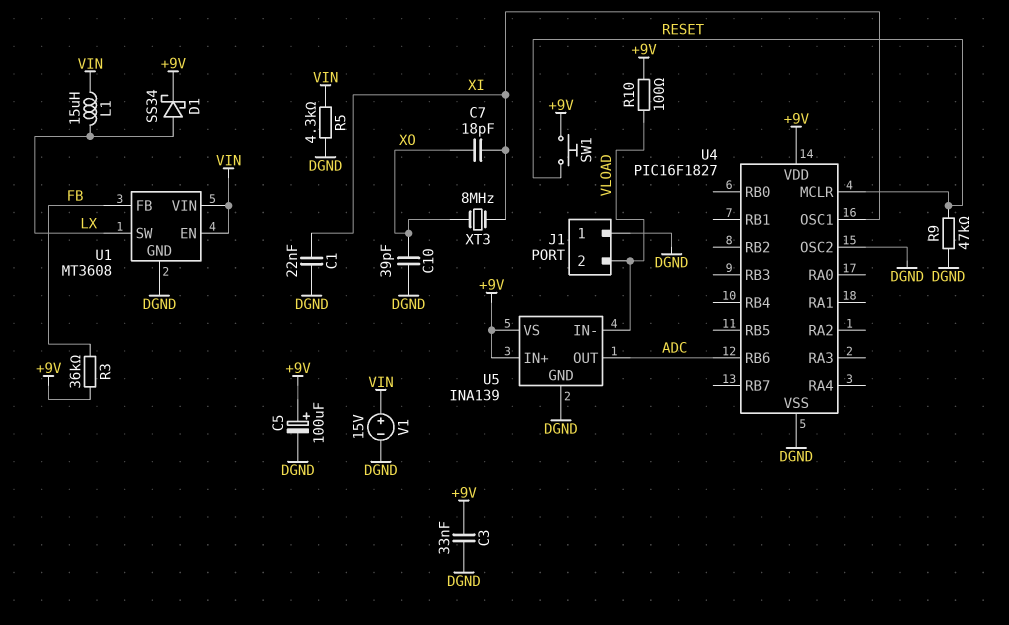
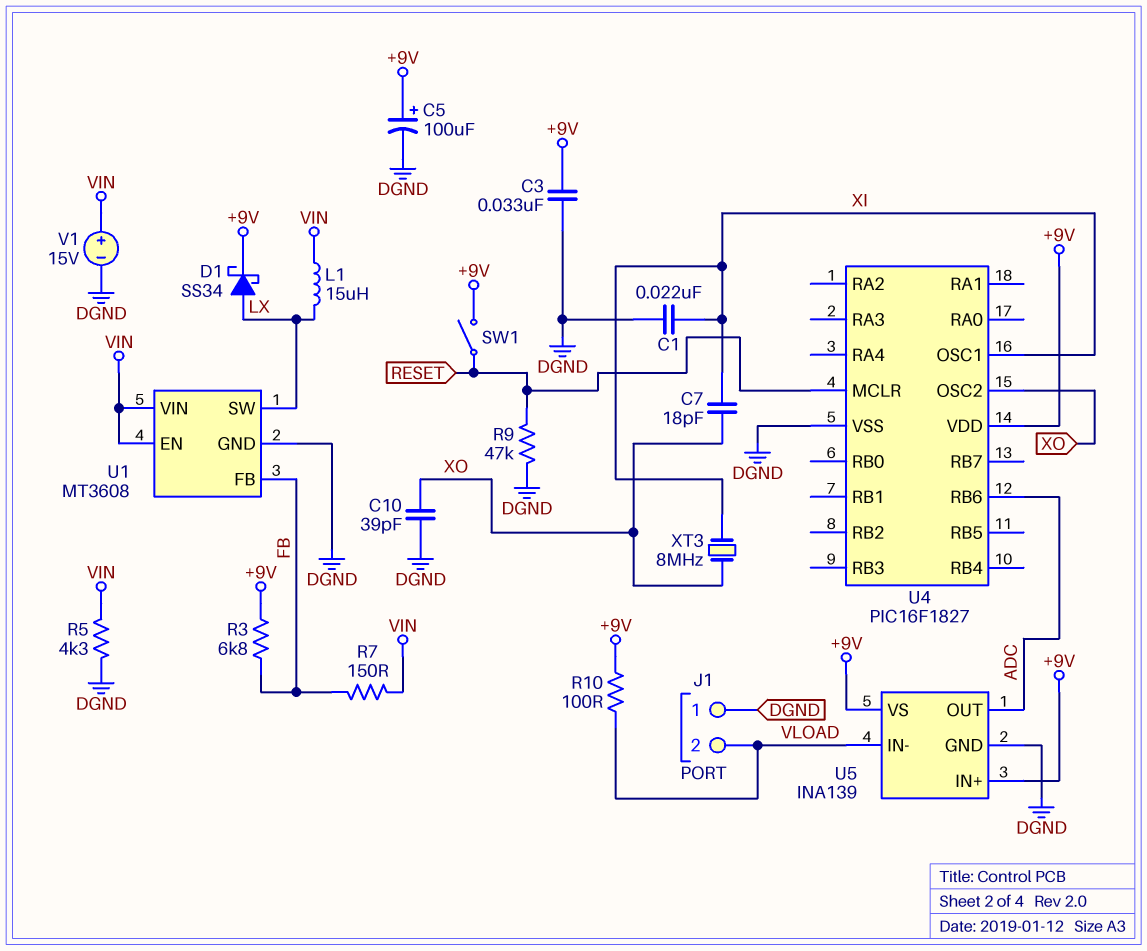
R3: 36k (+9V, FB) -> 6.8k (+9V, FB)
R7: none -> 150 (FB, VIN)
SW1: button (+9V, RESET) -> switch (+9V, RESET)
U4 pin OSC2: DGND -> XO

